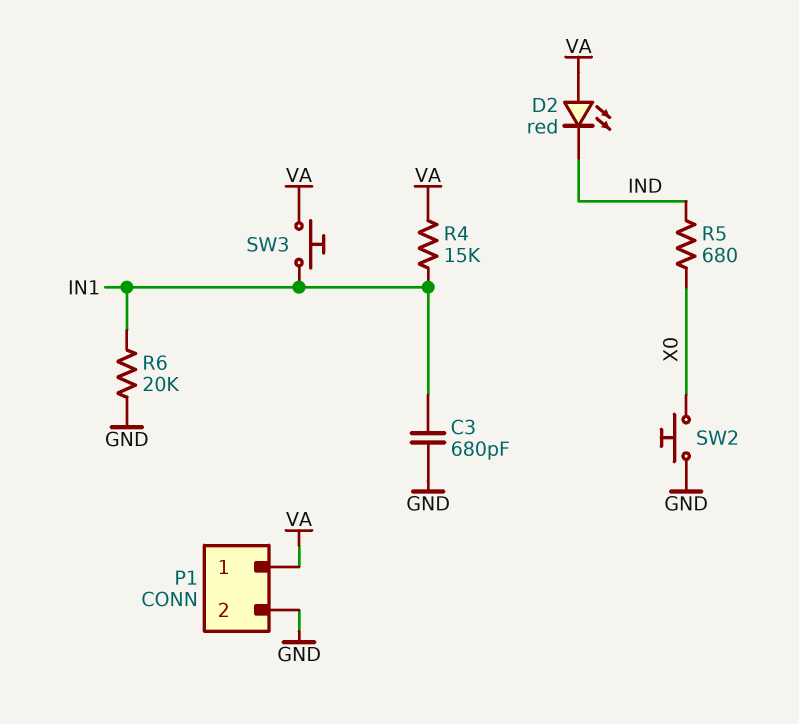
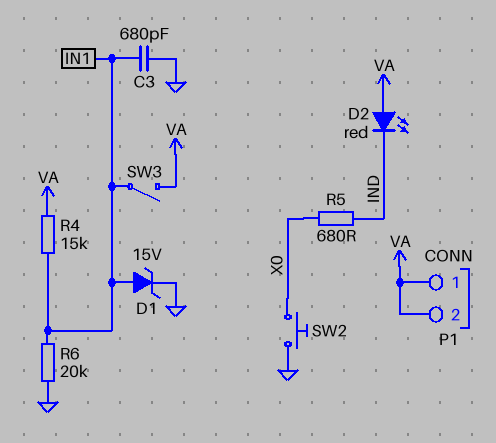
D1: none -> zener 15V (A IN1, K GND)
P1 pin 2: GND -> VA
SW3: button (IN1, VA) -> switch (IN1, VA)

